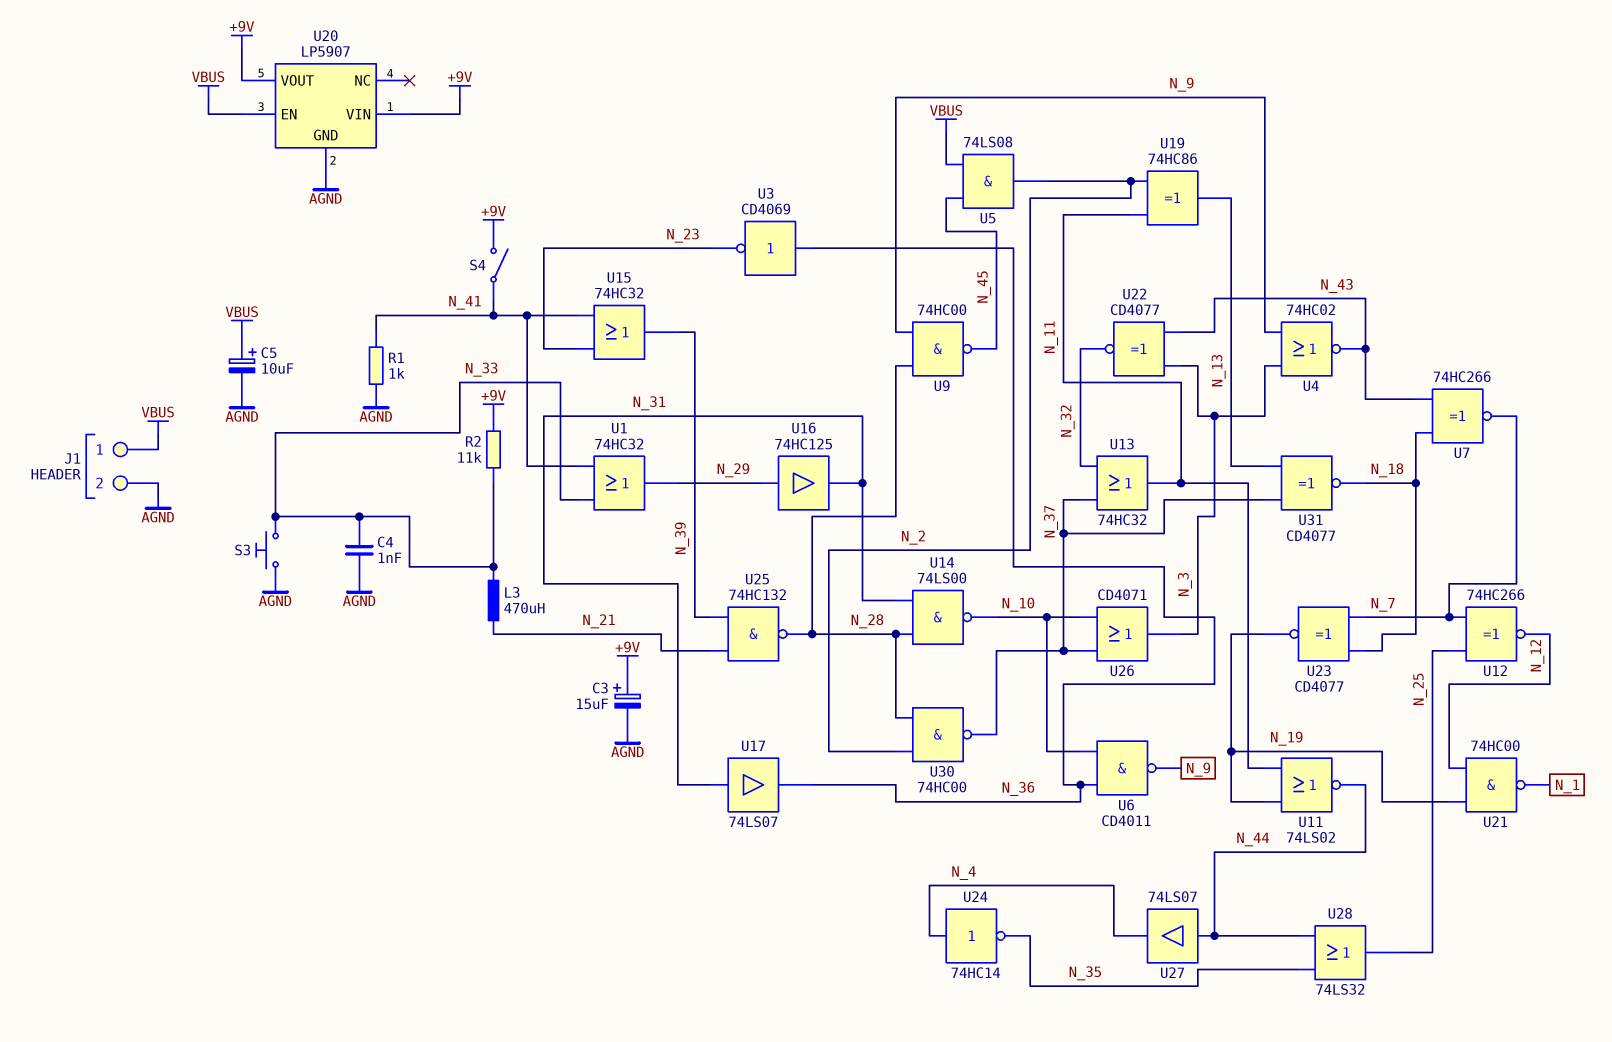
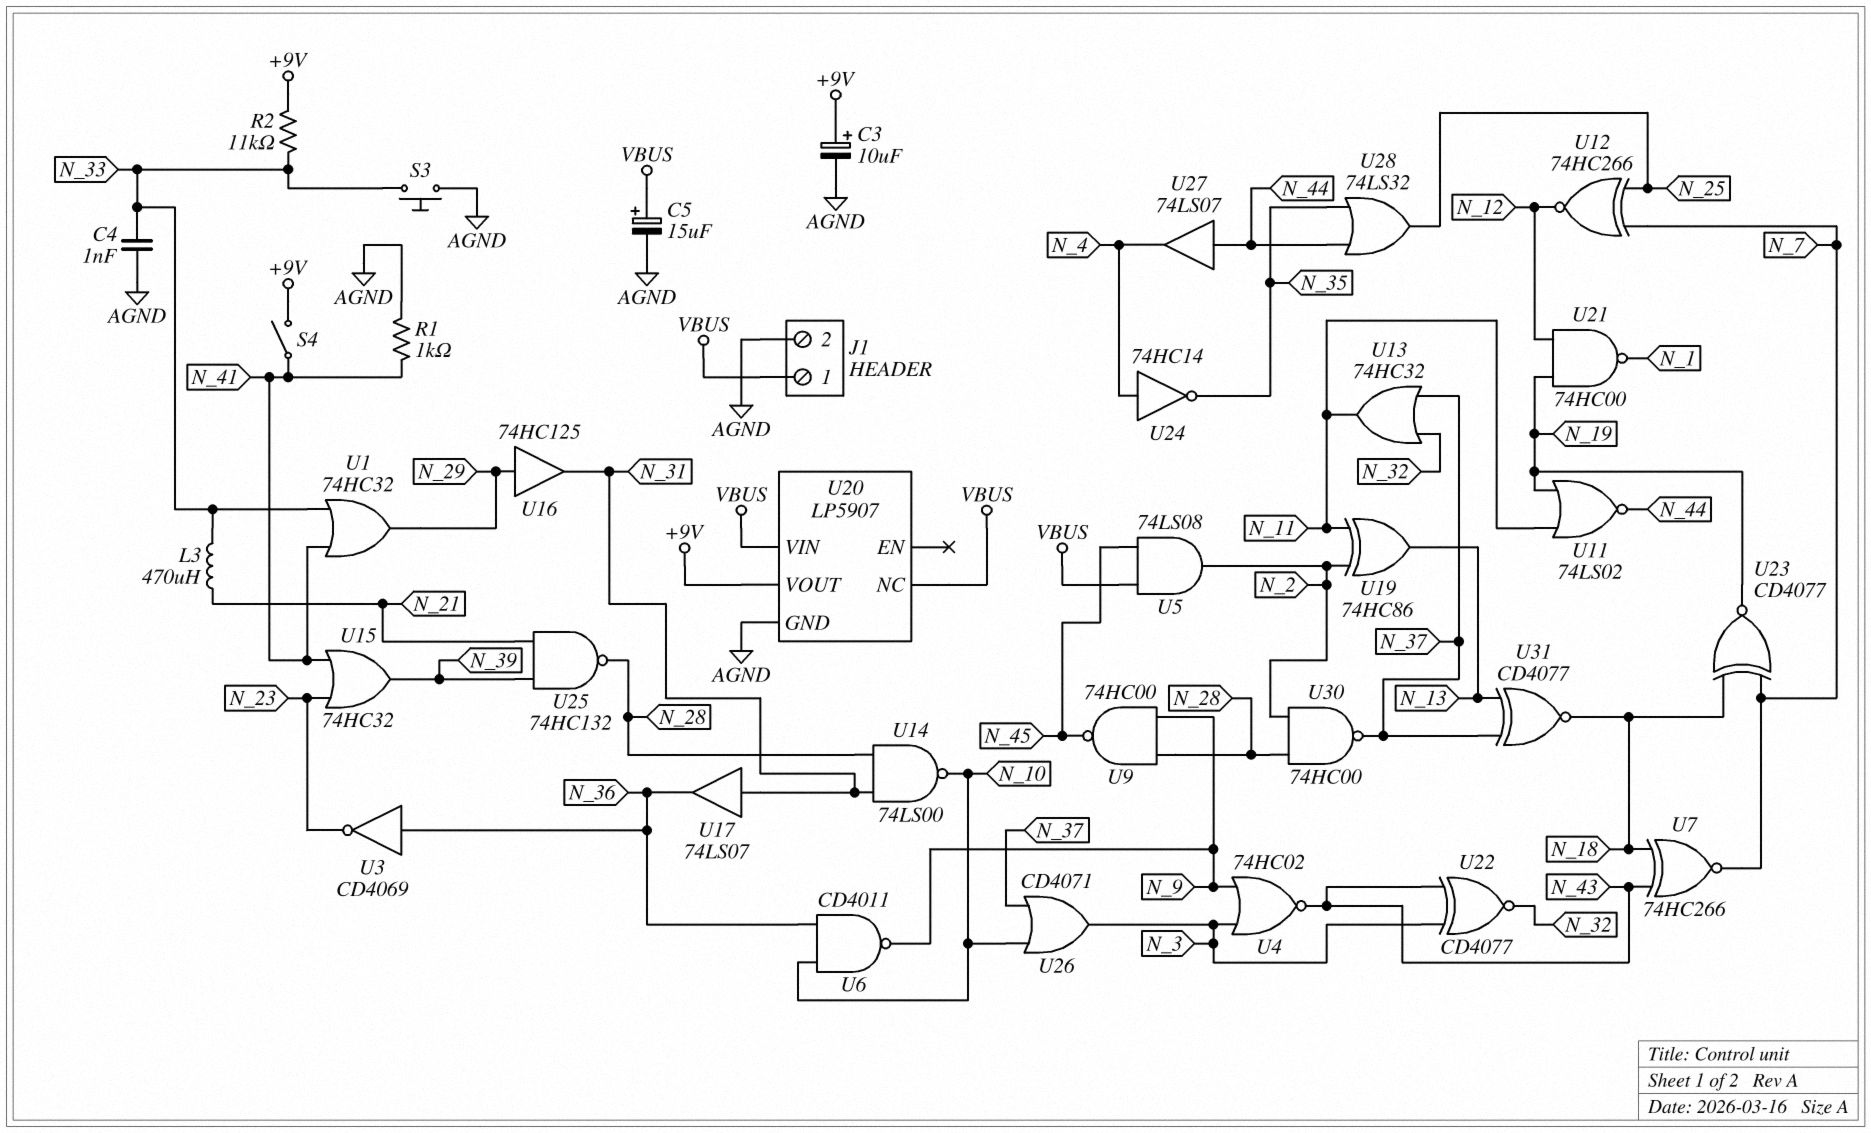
C3: 15uF (plus +9V, minus AGND) -> 10uF (plus +9V, minus AGND)
C5: 10uF (plus VBUS, minus AGND) -> 15uF (plus VBUS, minus AGND)
U20 pin EN: VBUS -> none
U20 pin NC: none -> VBUS
U20 pin VIN: +9V -> VBUS

